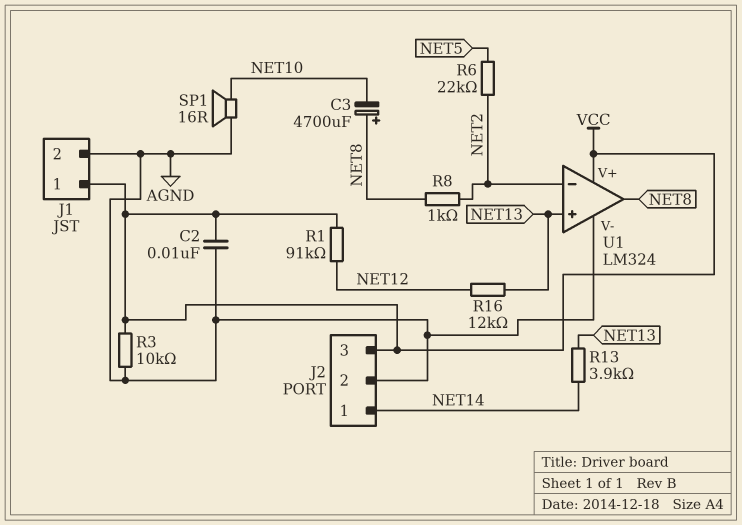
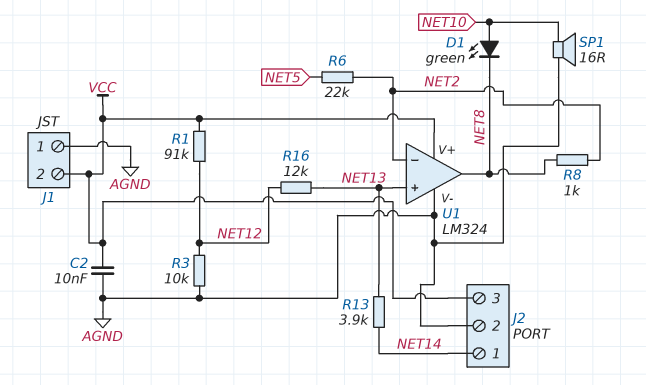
C3: 4700uF (plus NET8, minus NET10) -> none
D1: none -> LED green (A NET10, K NET8)
J1 pin 1: VCC -> AGND
J1 pin 2: AGND -> VCC
R3: 10k (AGND, VCC) -> 10k (AGND, NET12)

